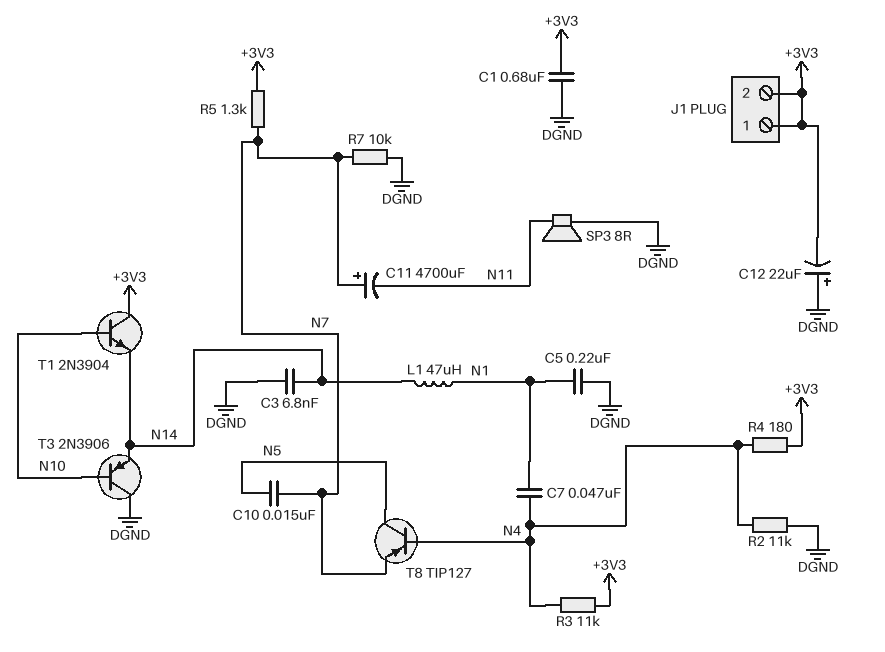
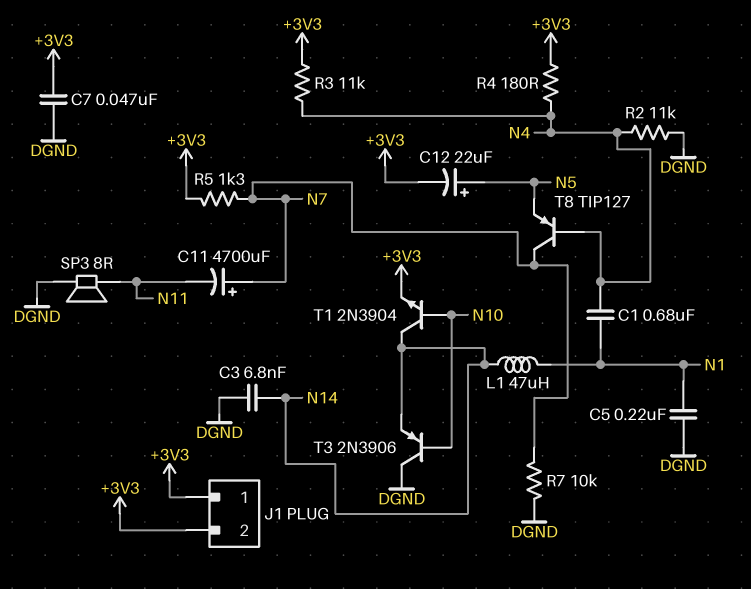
C1: 680nF (+3V3, DGND) -> 680nF (N1, N4)
C7: 47nF (N1, N4) -> 47nF (+3V3, DGND)
C10: 15nF (N5, N7) -> none
C12: 22uF (plus DGND, minus +3V3) -> 22uF (plus N5, minus +3V3)
T1: NPN 2N3904 (B N10, C +3V3, E N14) -> NPN 2N3904 (B N10, C N14, E +3V3)
T8: PNP TIP127 (B N4, C N5, E N7) -> PNP TIP127 (B N4, C N7, E N5)

